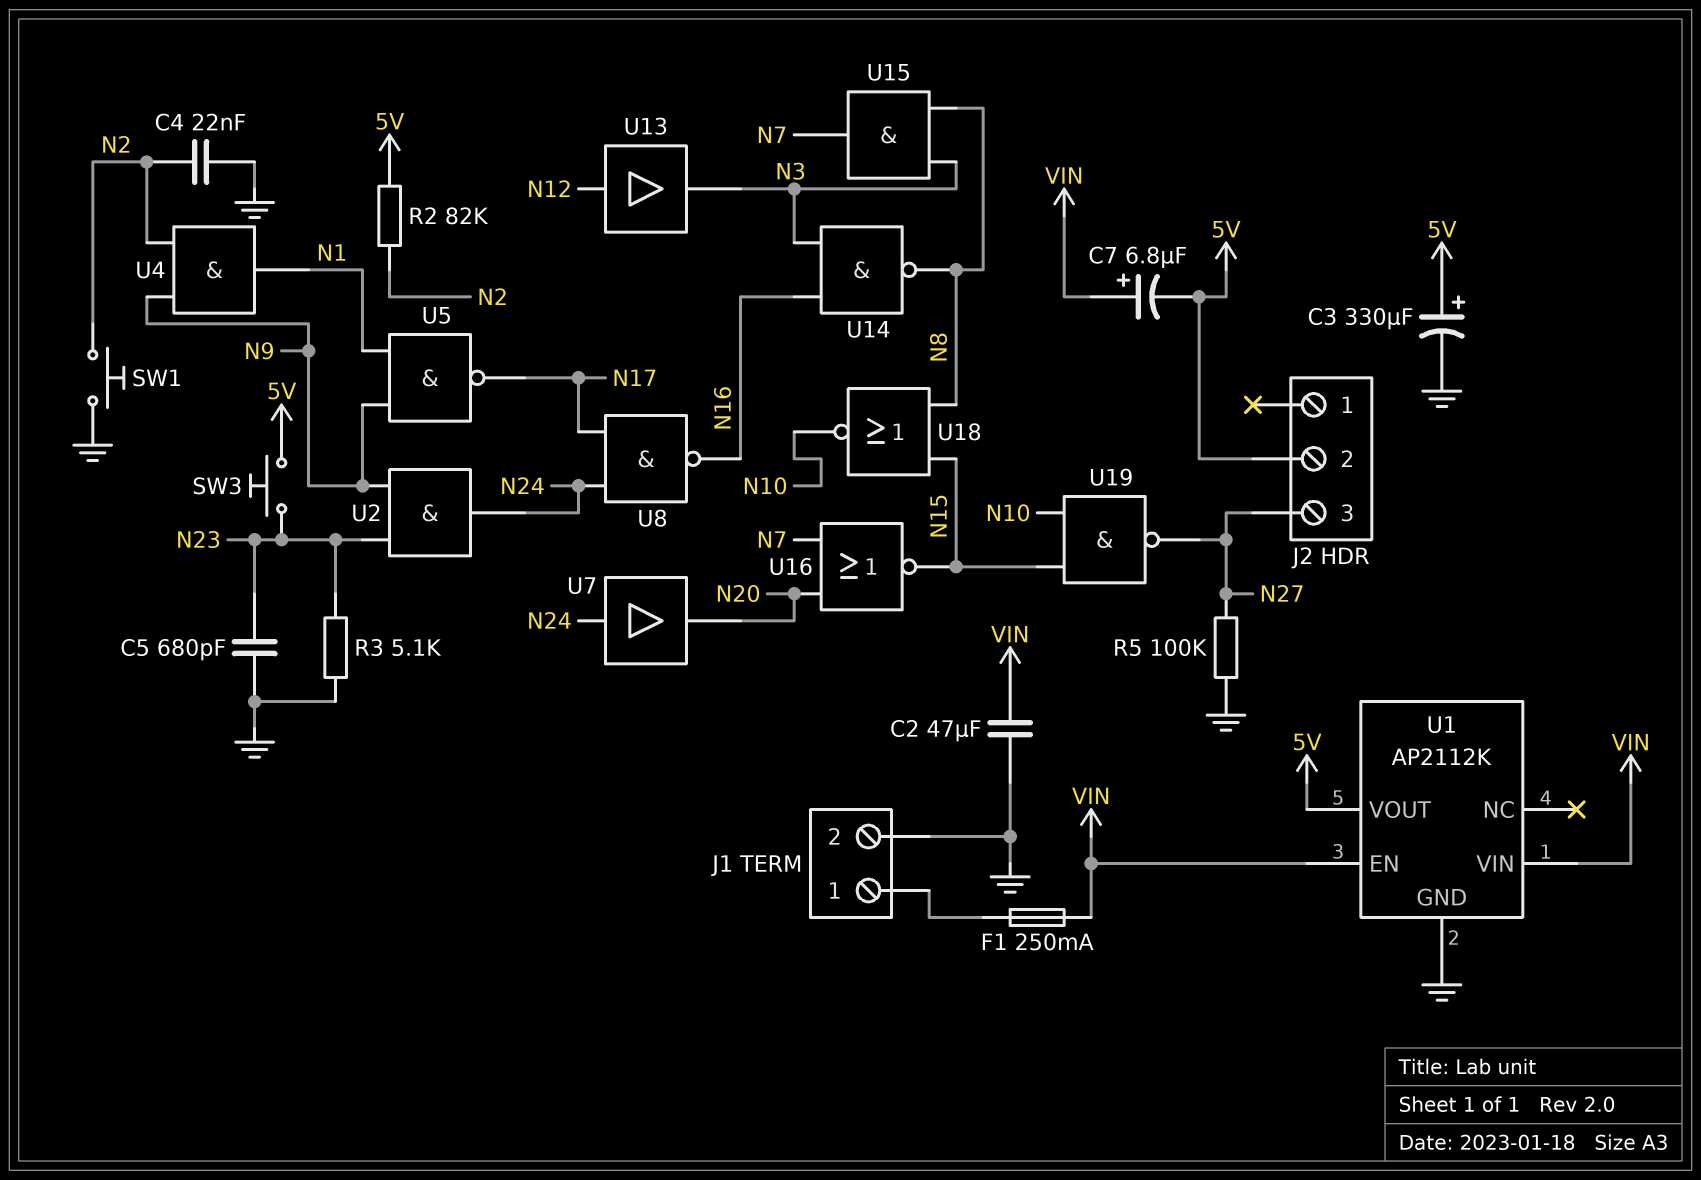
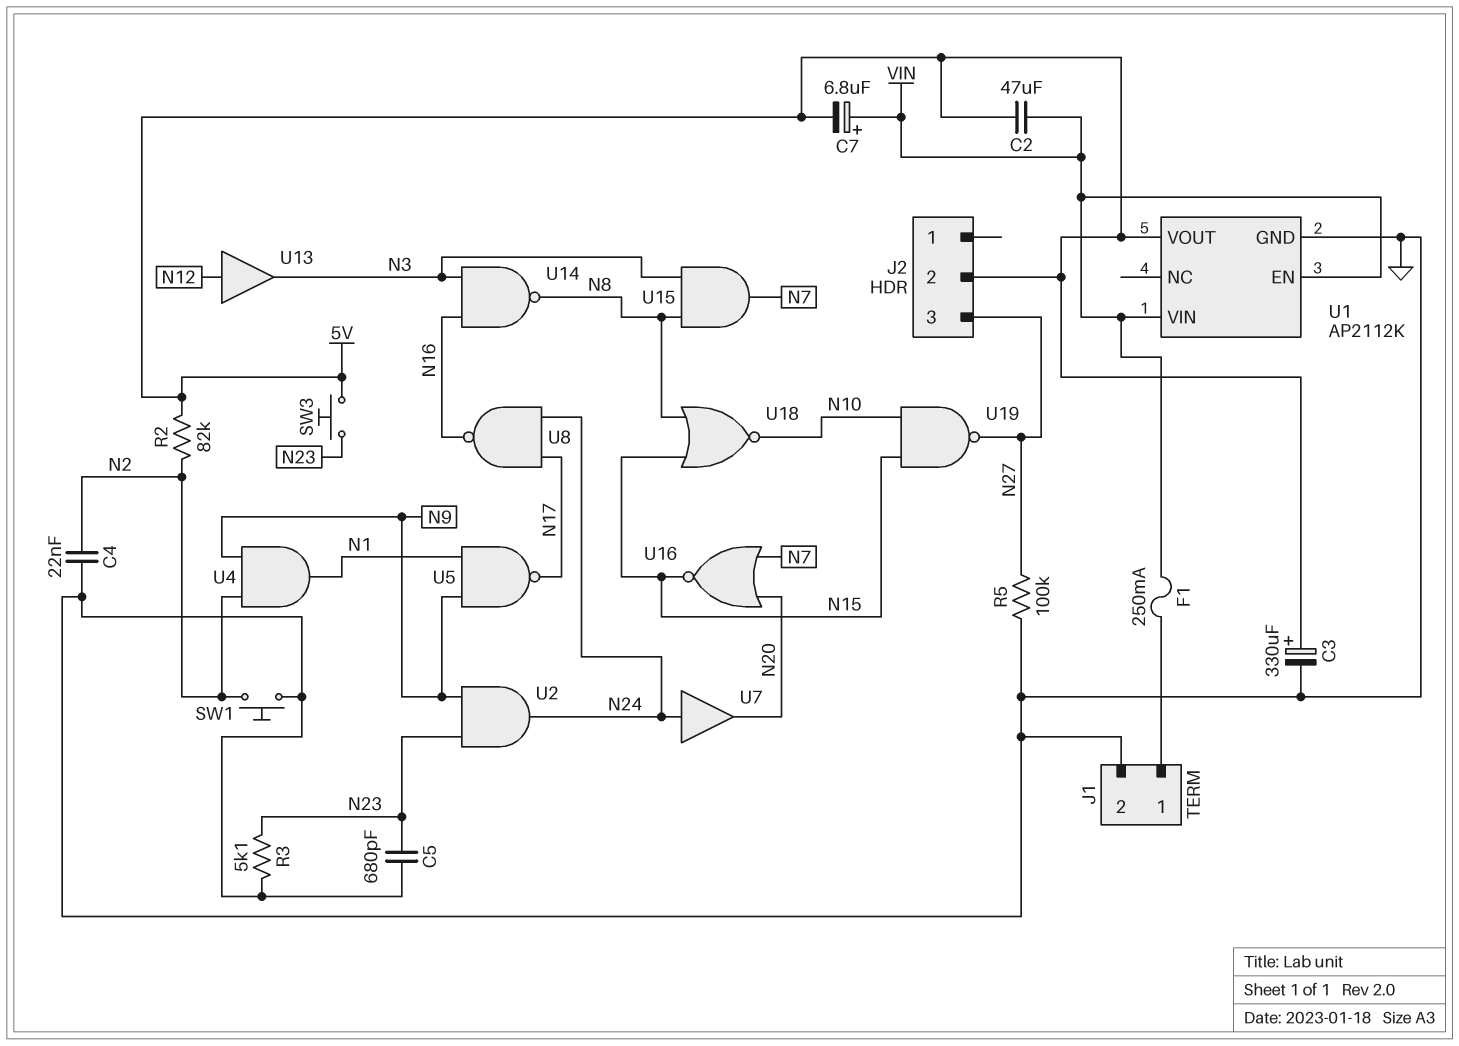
C2: 47uF (GND, VIN) -> 47uF (5V, VIN)

